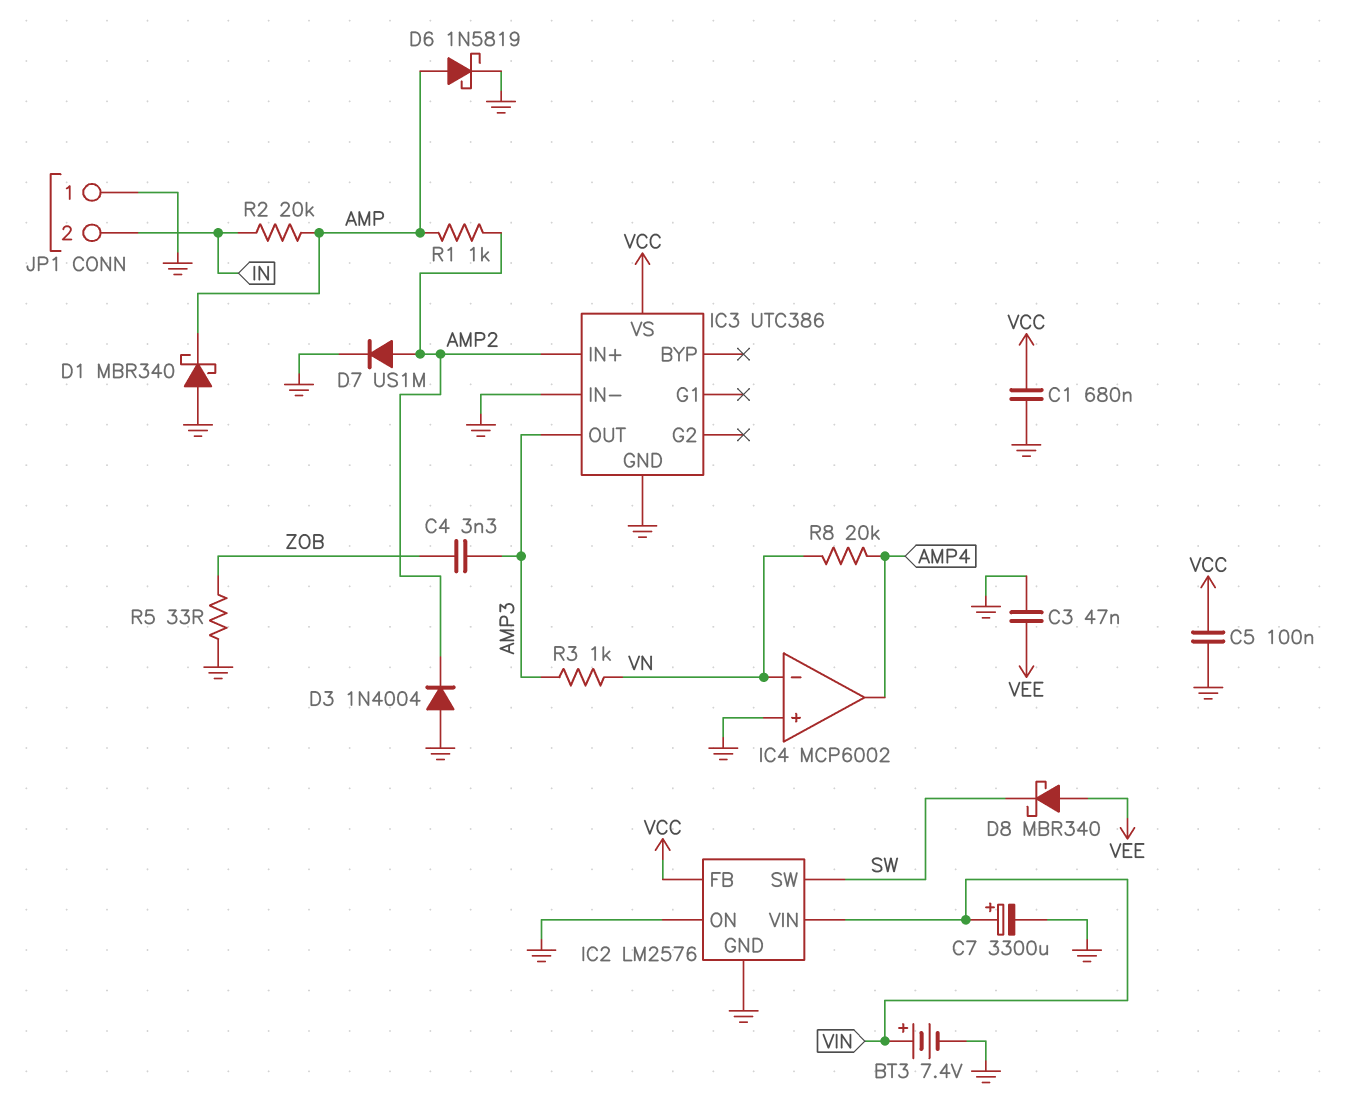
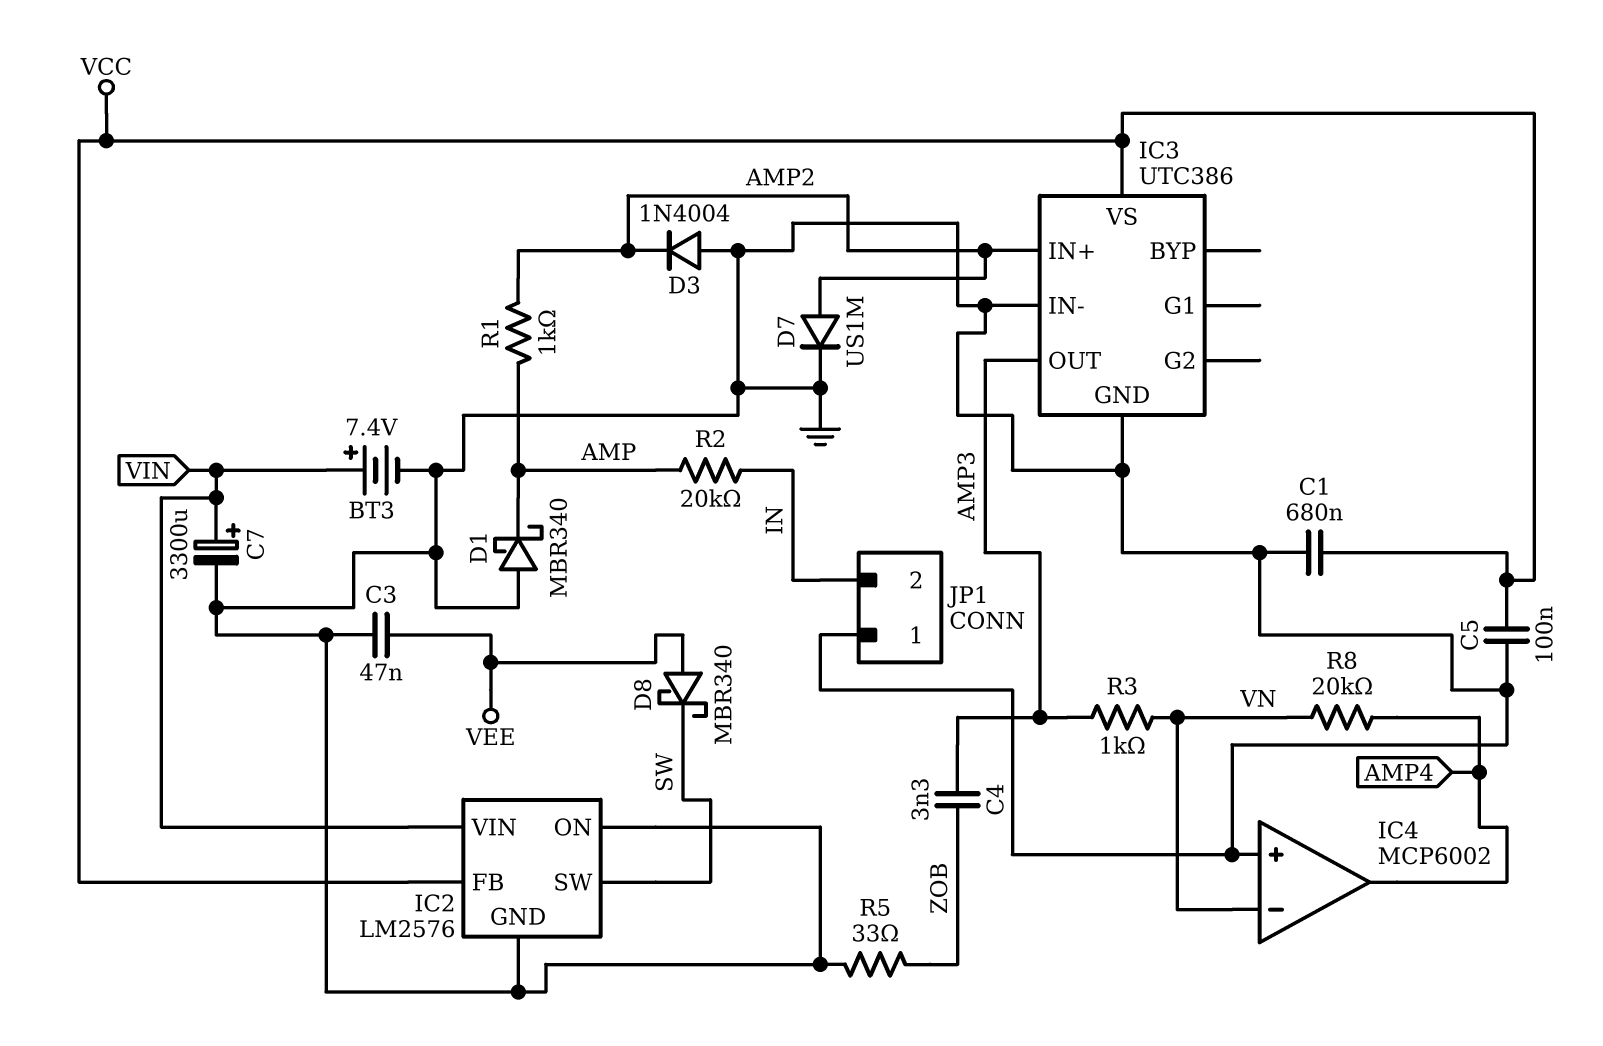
D6: schottky 1N5819 (A AMP, K GND) -> none

